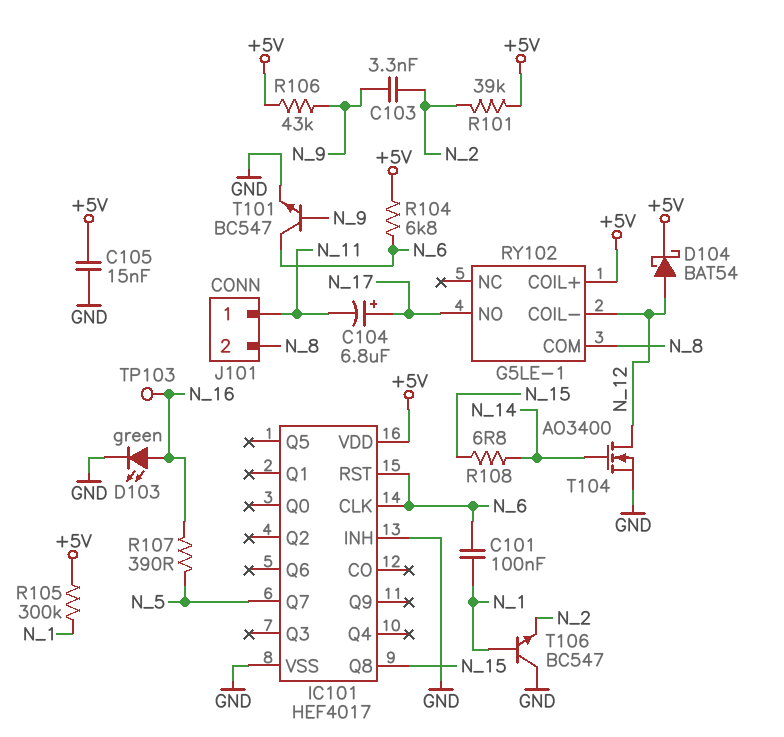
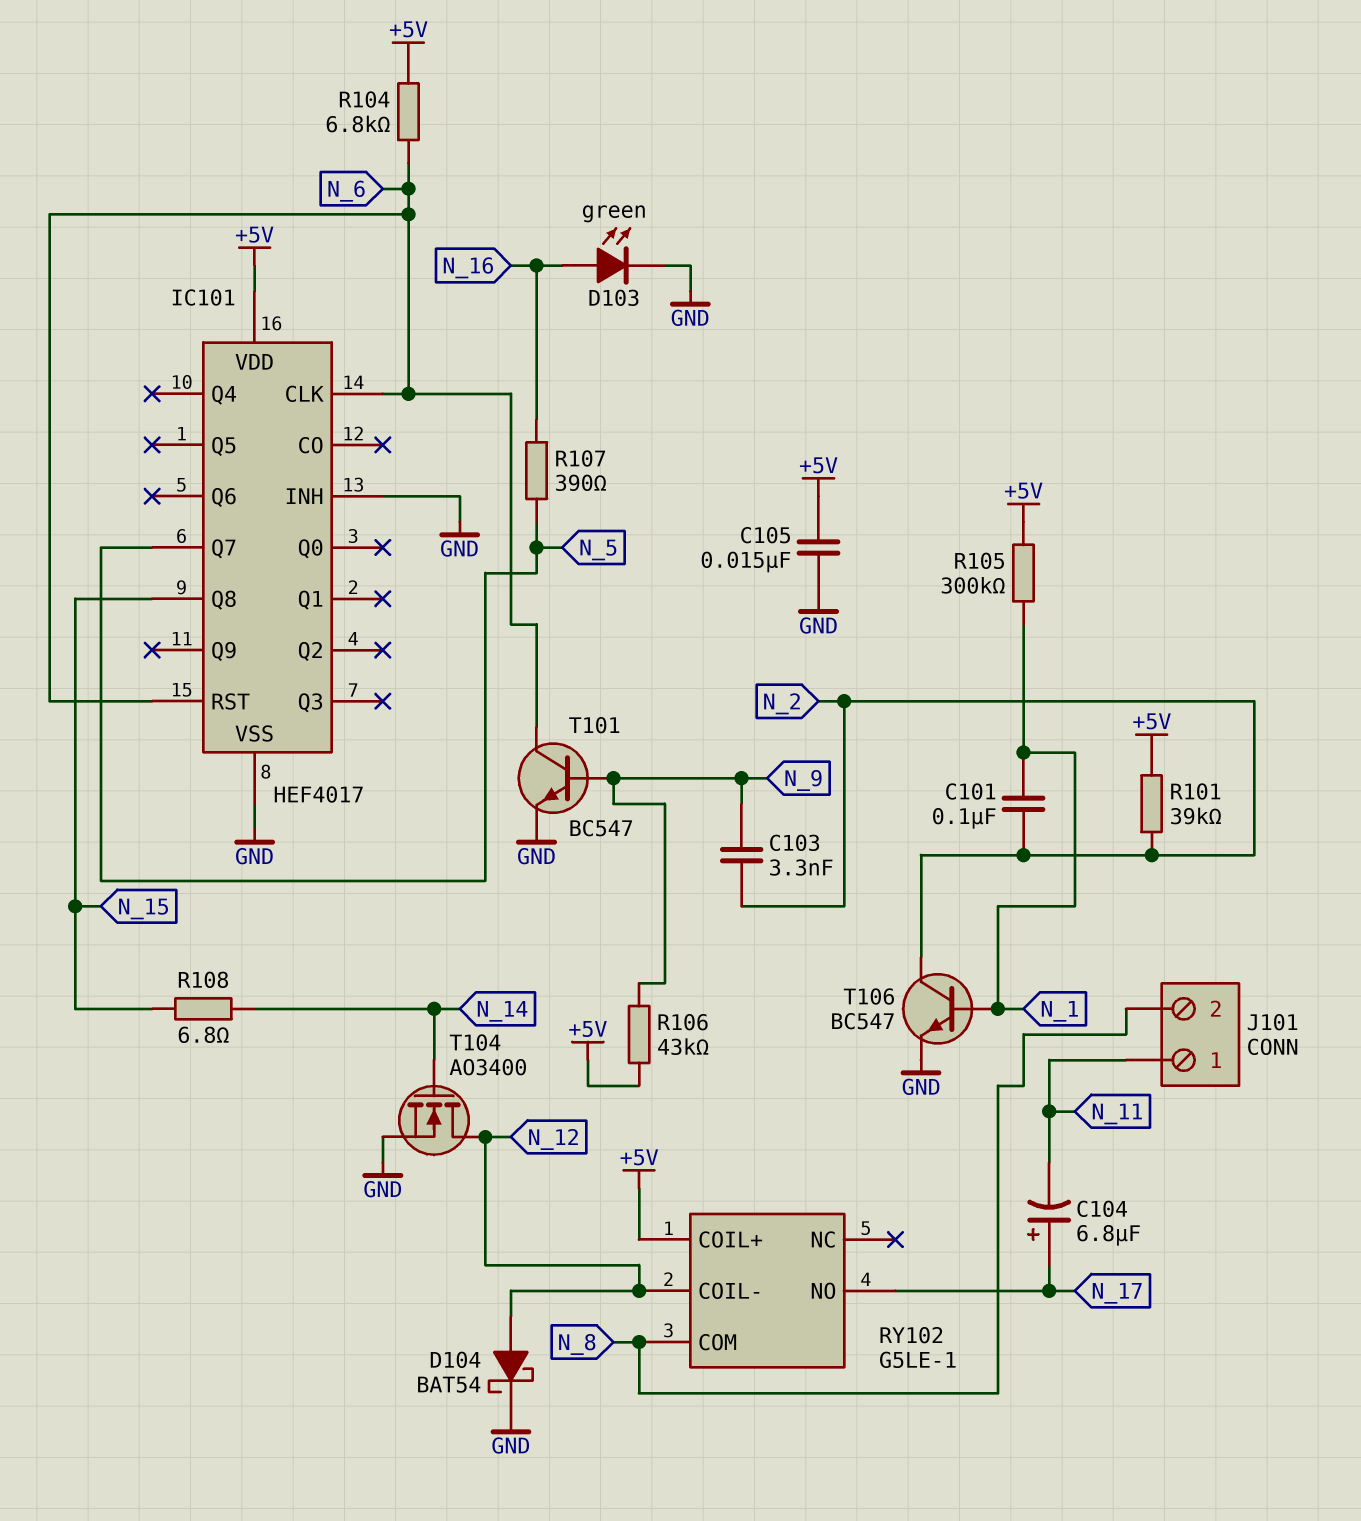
C101: 100nF (N_1, N_6) -> 100nF (N_1, N_2)
D104: schottky BAT54 (A N_12, K +5V) -> schottky BAT54 (A N_12, K GND)
T106: NPN BC547 (B N_1, C GND, E N_2) -> NPN BC547 (B N_1, C N_2, E GND)
TP103: test point (N_16) -> none

